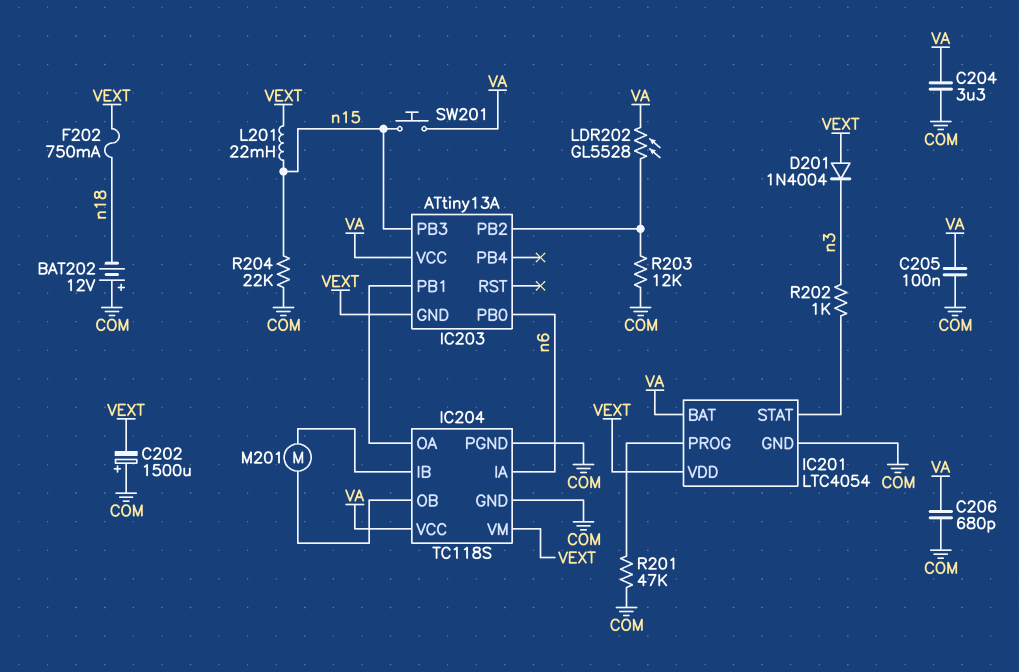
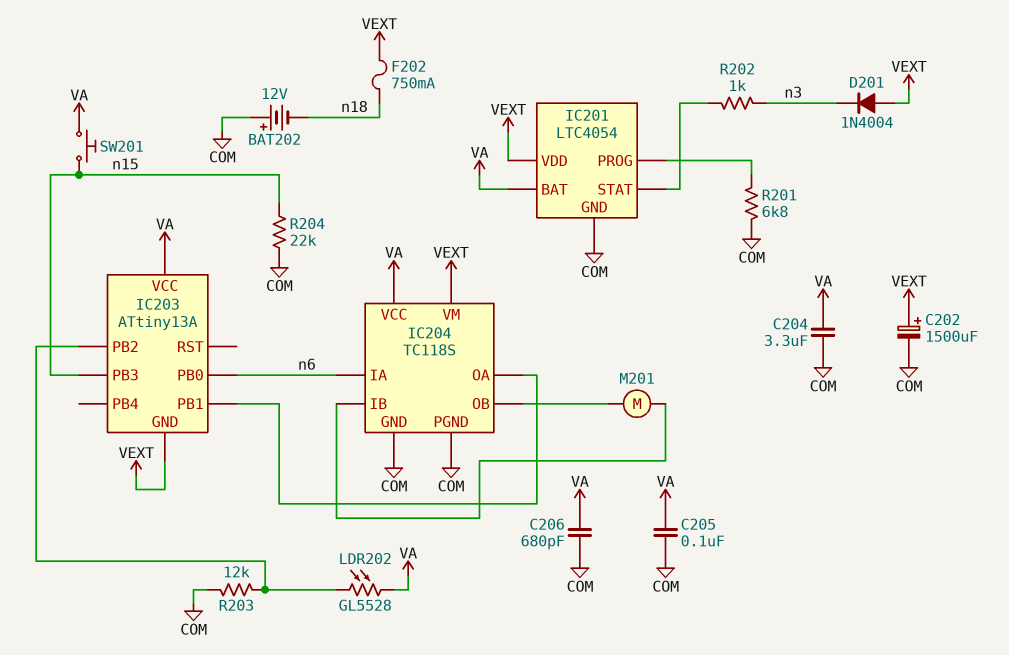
C202: 1500uF (plus COM, minus VEXT) -> 1500uF (plus VEXT, minus COM)
L201: 22mH (VEXT, n15) -> none
R201: 47k (COM, IC201/PROG) -> 6.8k (COM, IC201/PROG)

